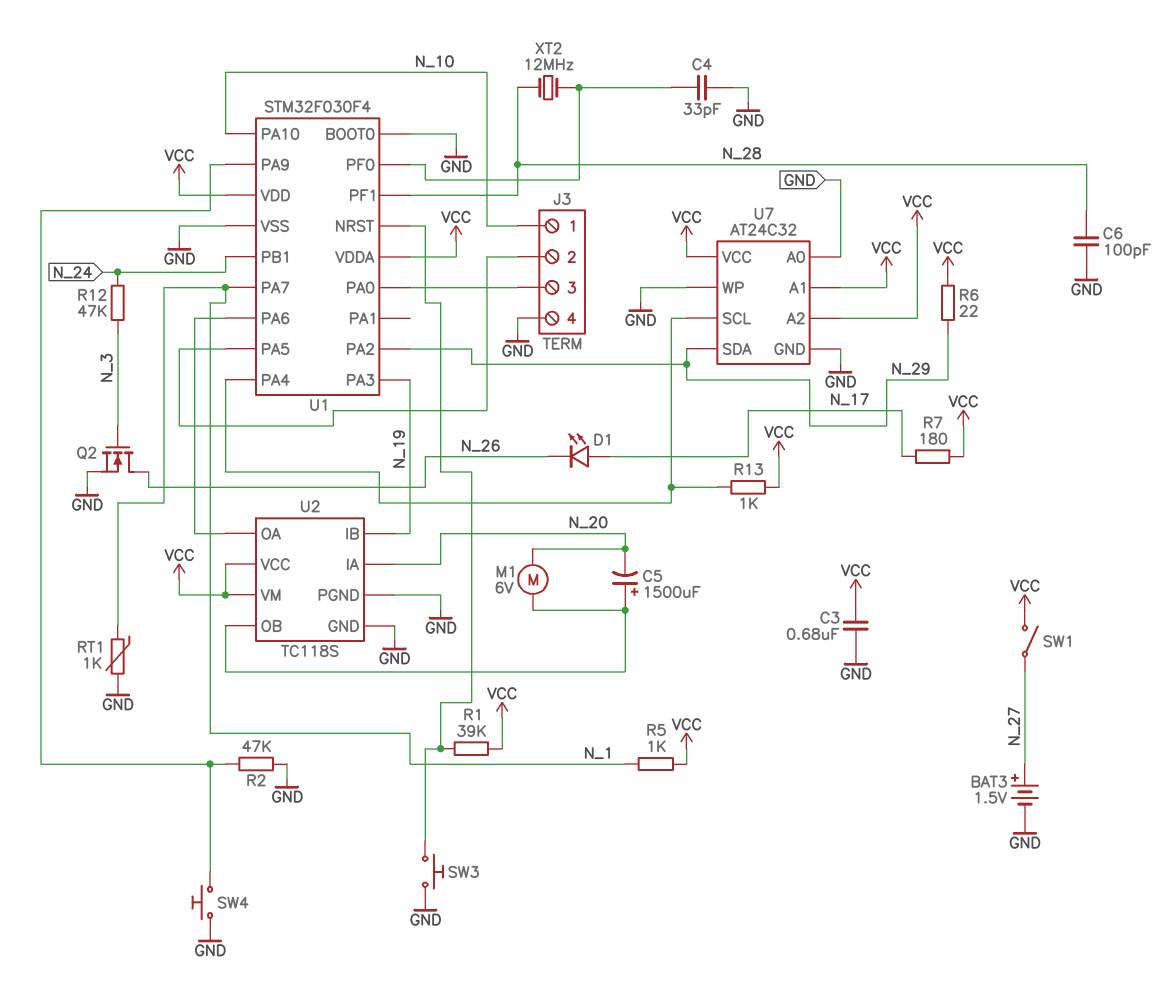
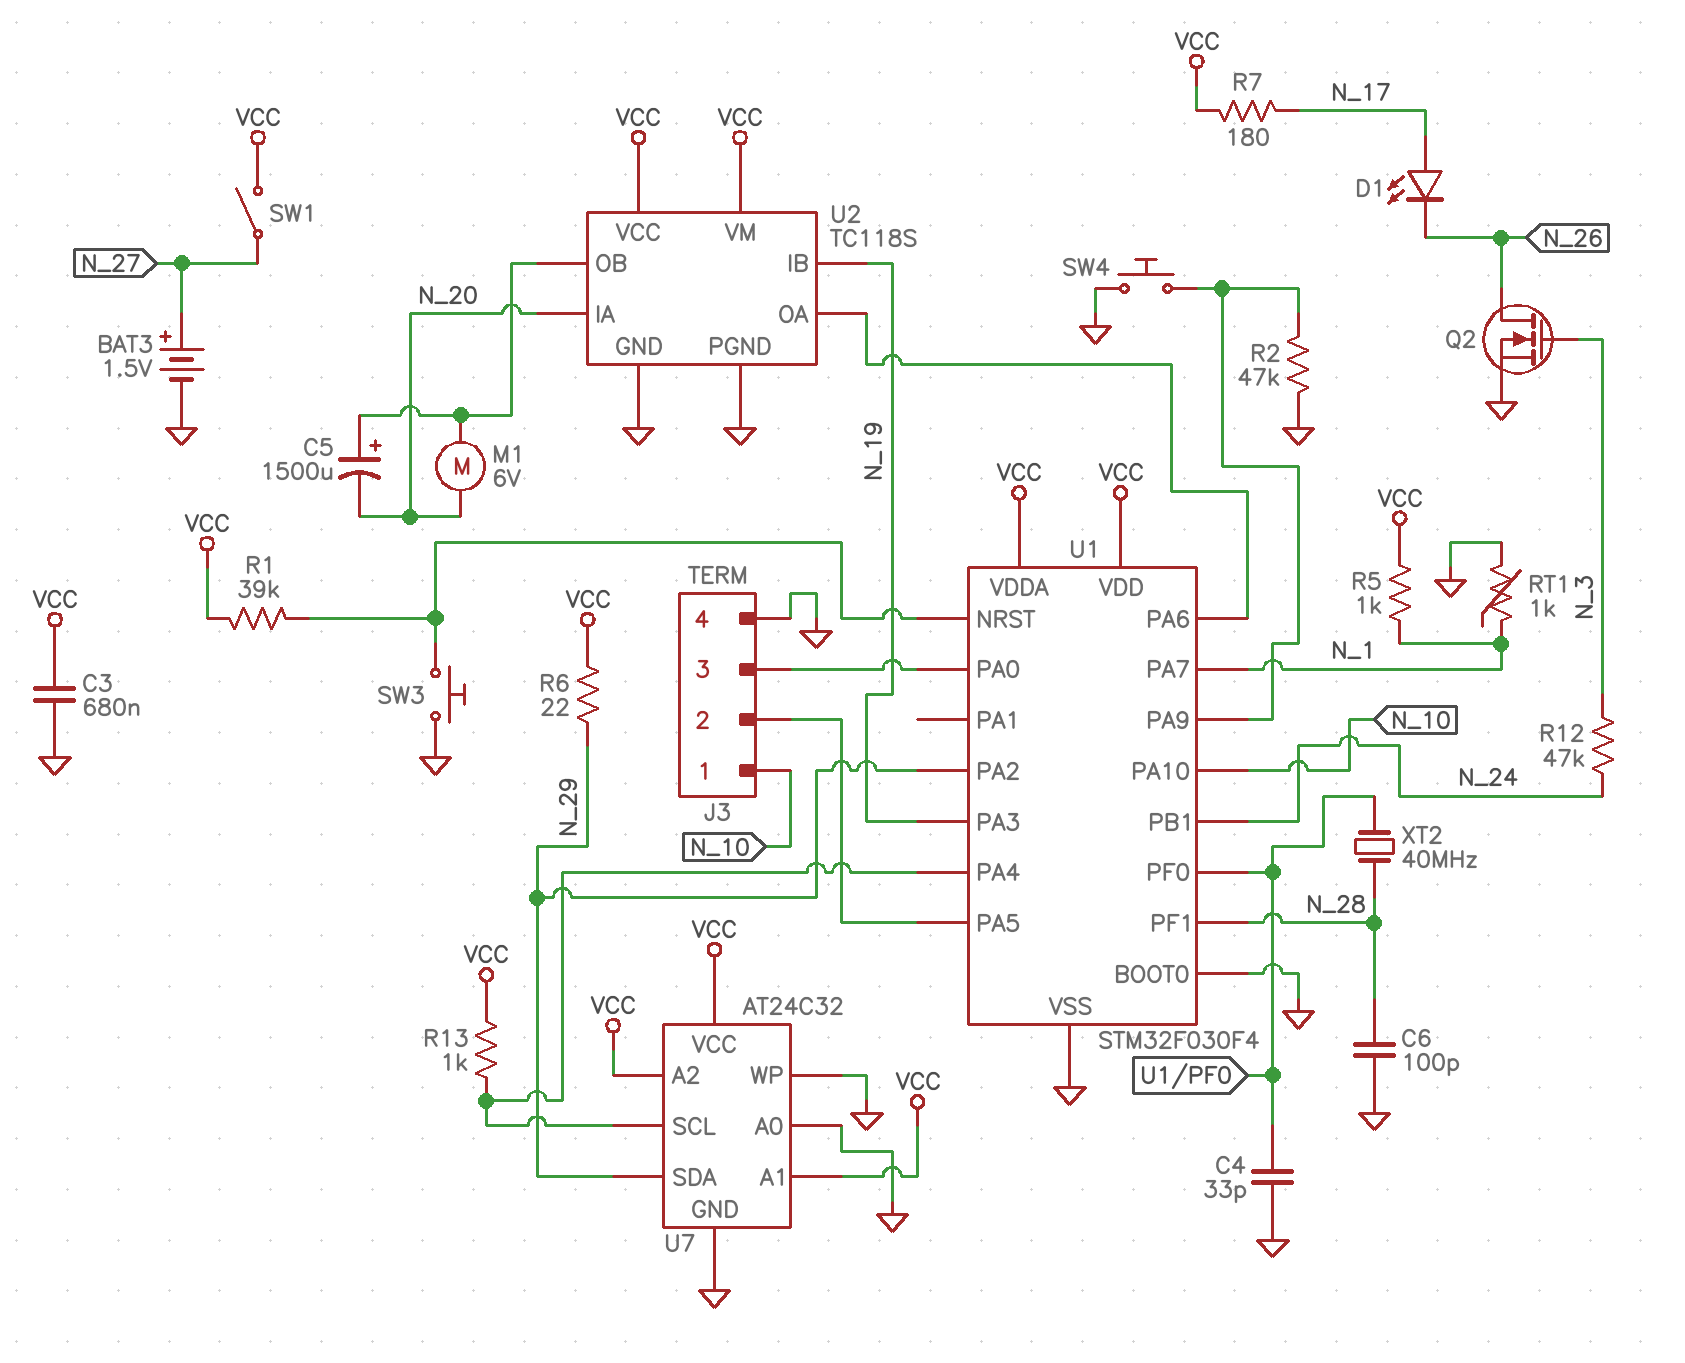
XT2: 12MHz (N_28, U1/PF0) -> 40MHz (N_28, U1/PF0)

